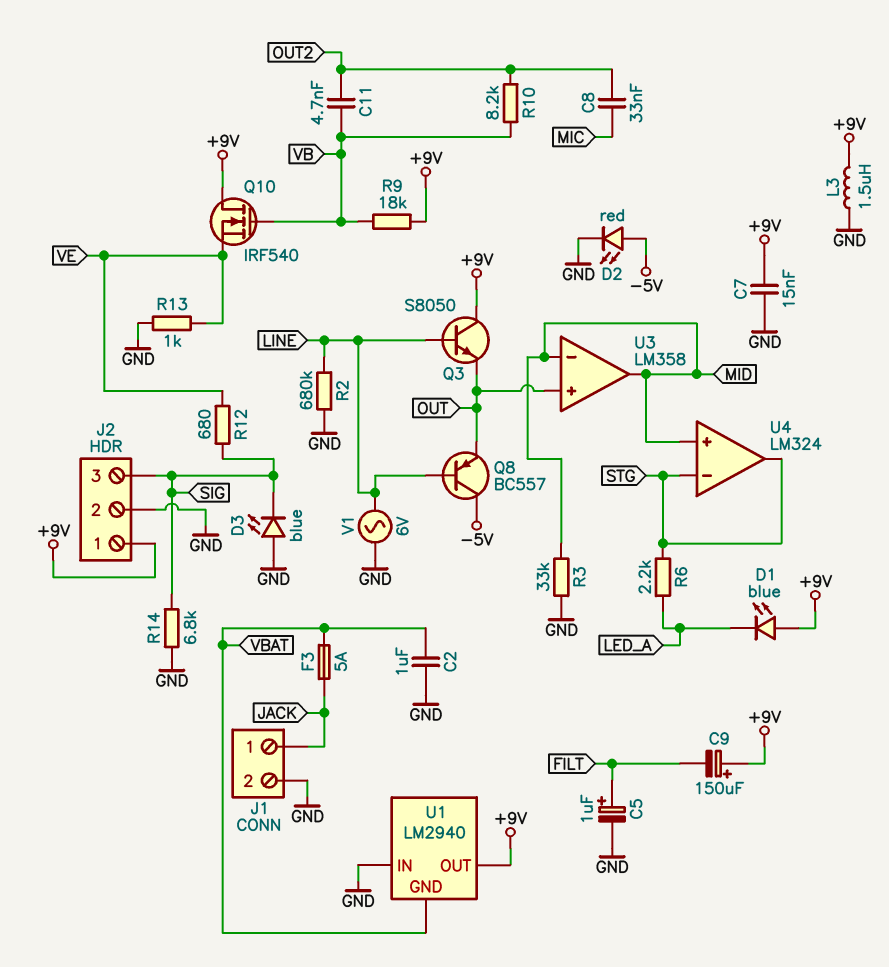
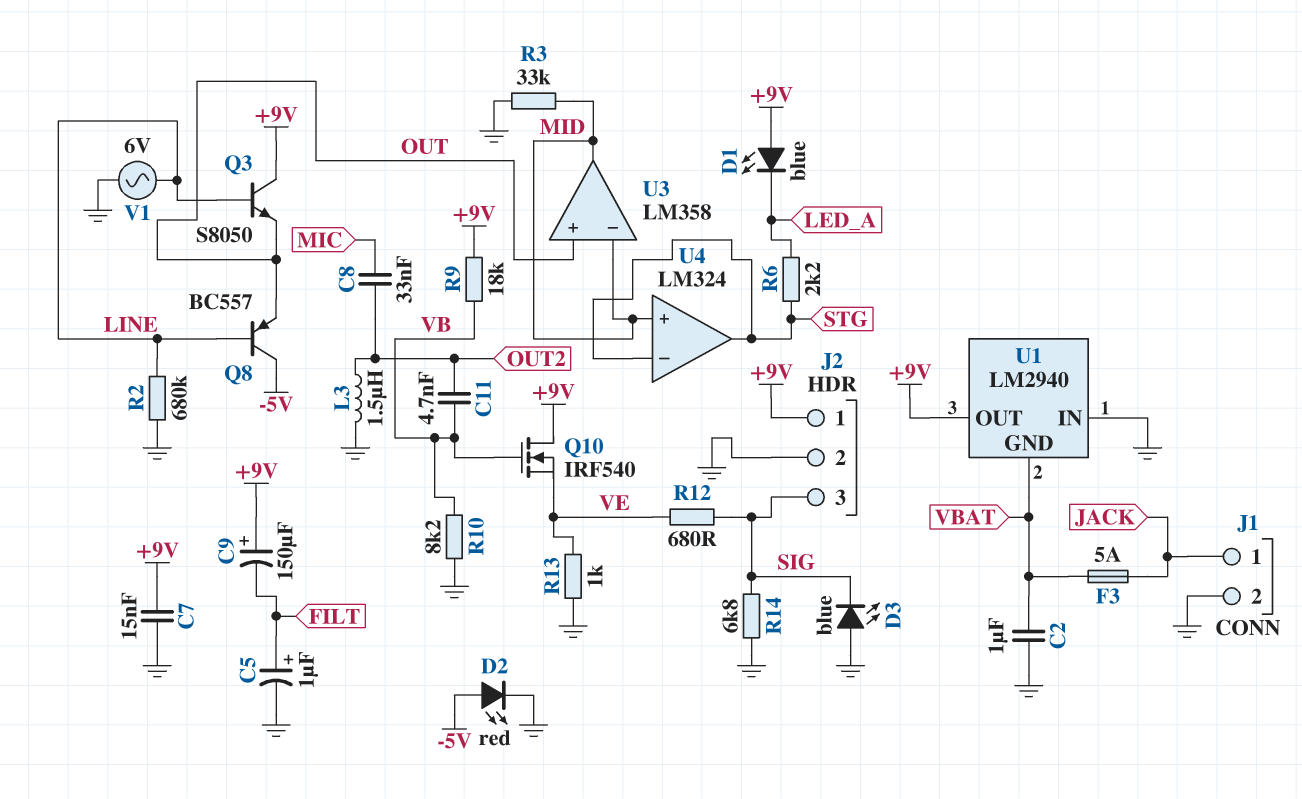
L3: 1.5uH (+9V, GND) -> 1.5uH (GND, OUT2)
R10: 8.2k (OUT2, VB) -> 8.2k (GND, VB)

